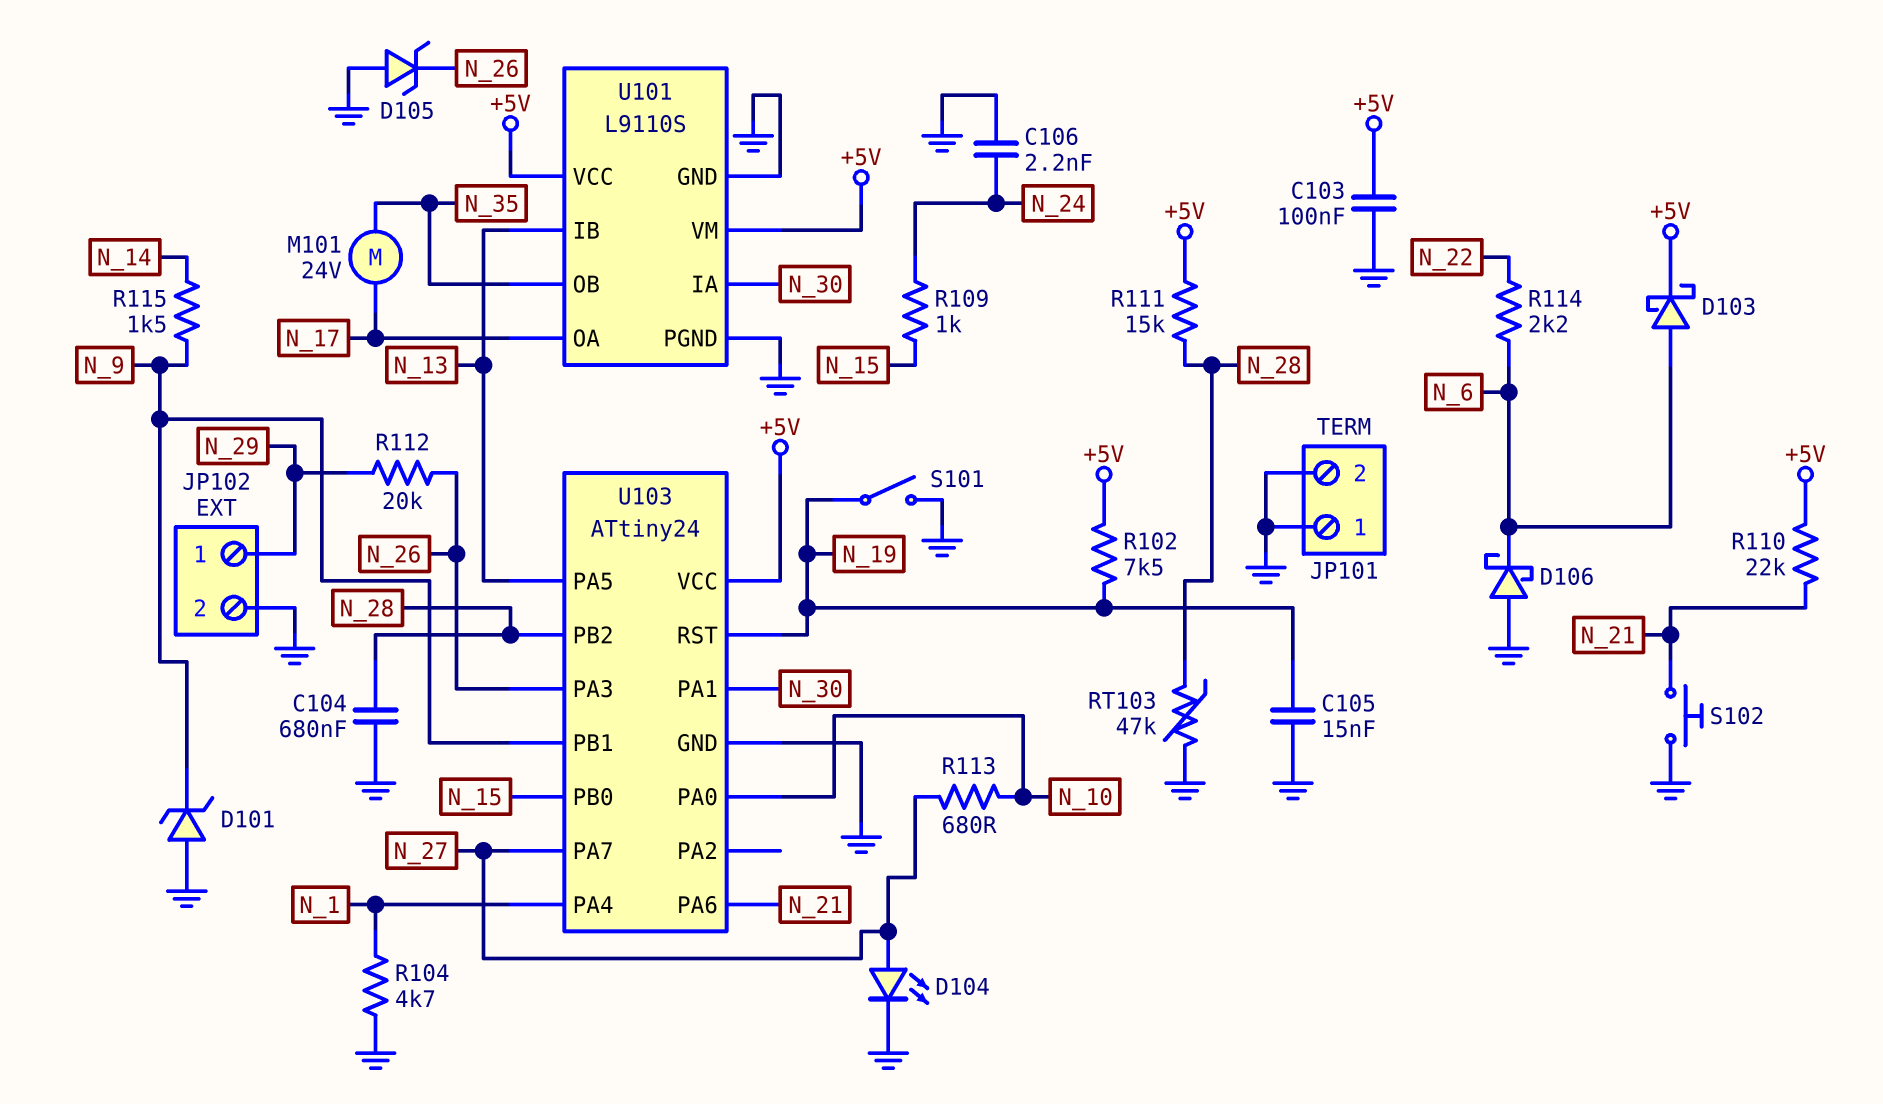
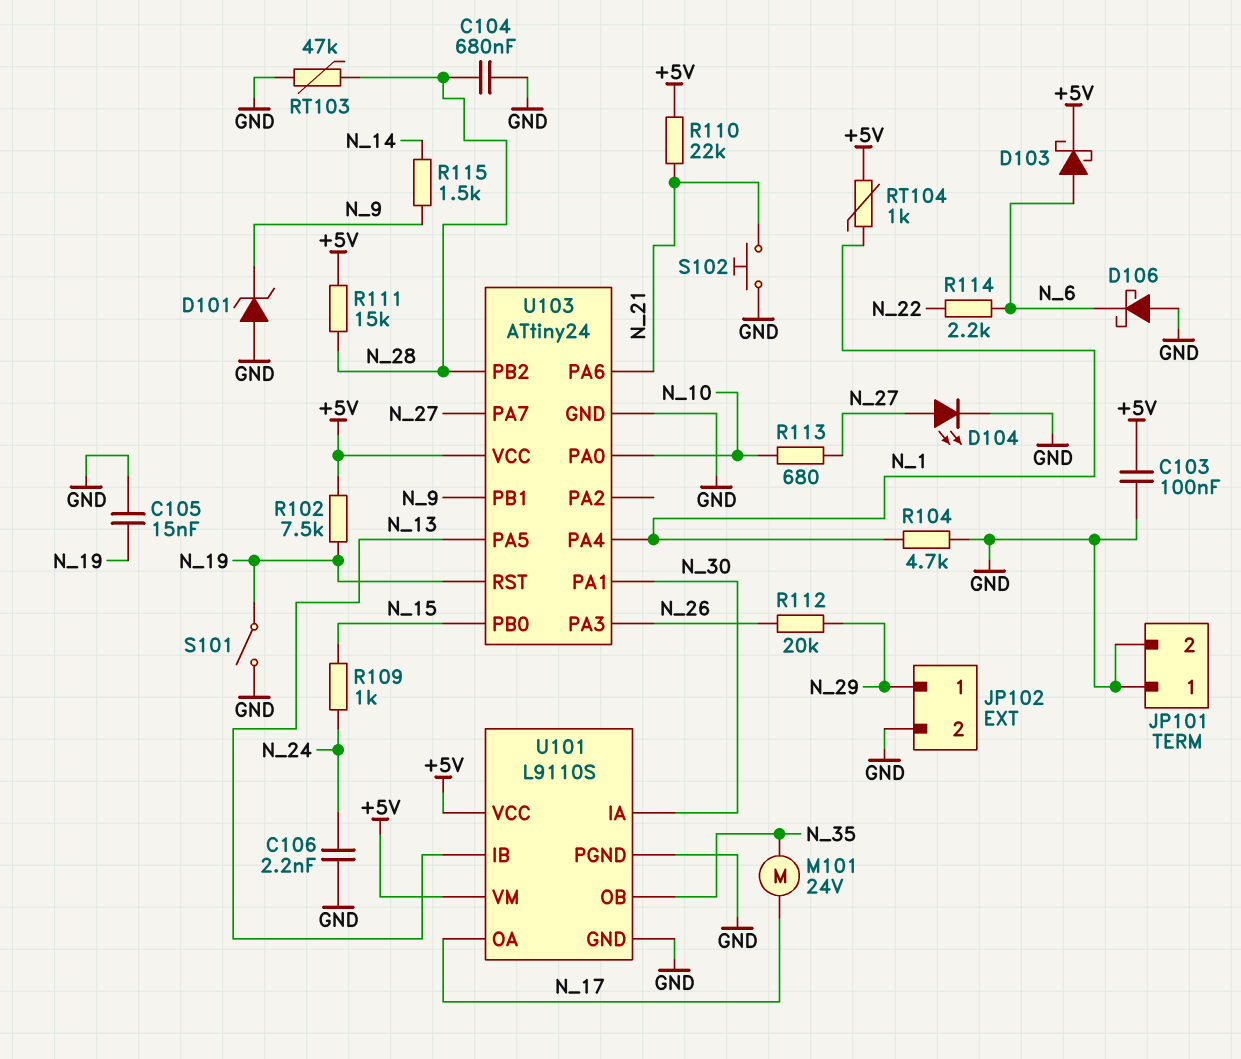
D105: zener (A GND, K N_26) -> none
RT104: none -> 1k (+5V, N_1)

